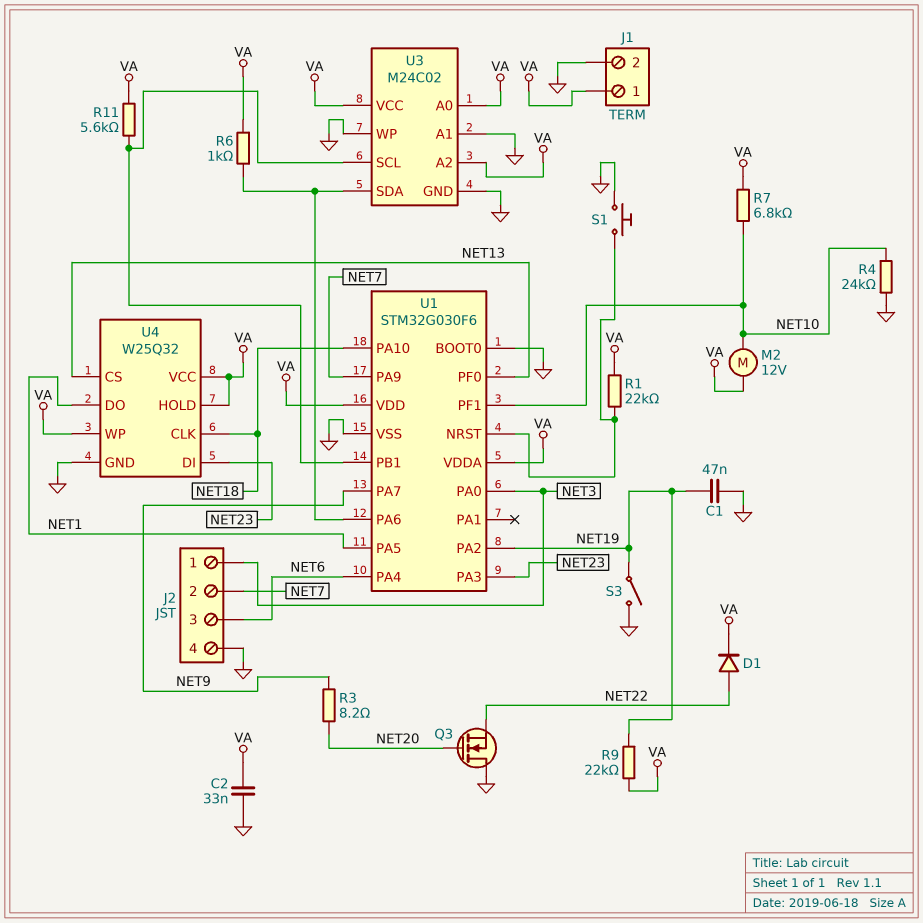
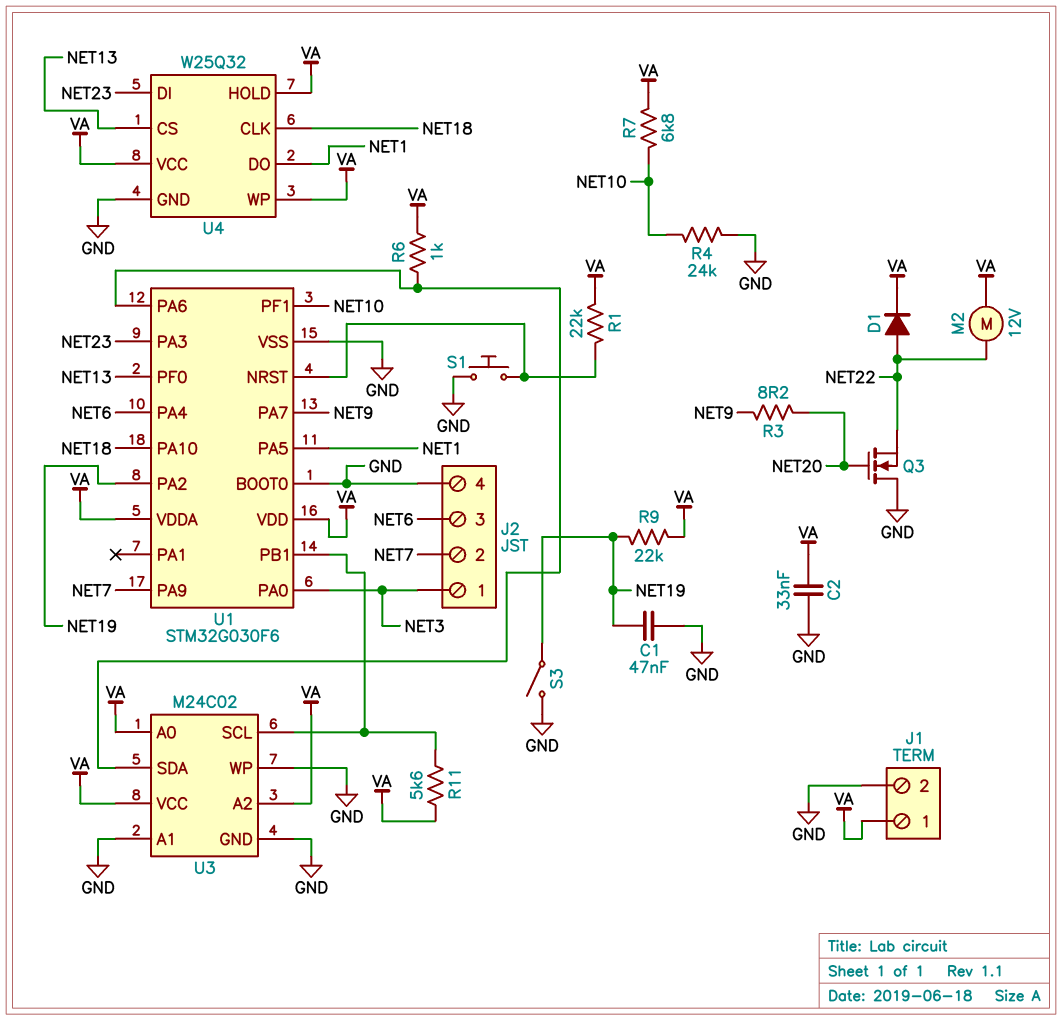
M2: motor 12V (NET10, VA) -> motor 12V (NET22, VA)

